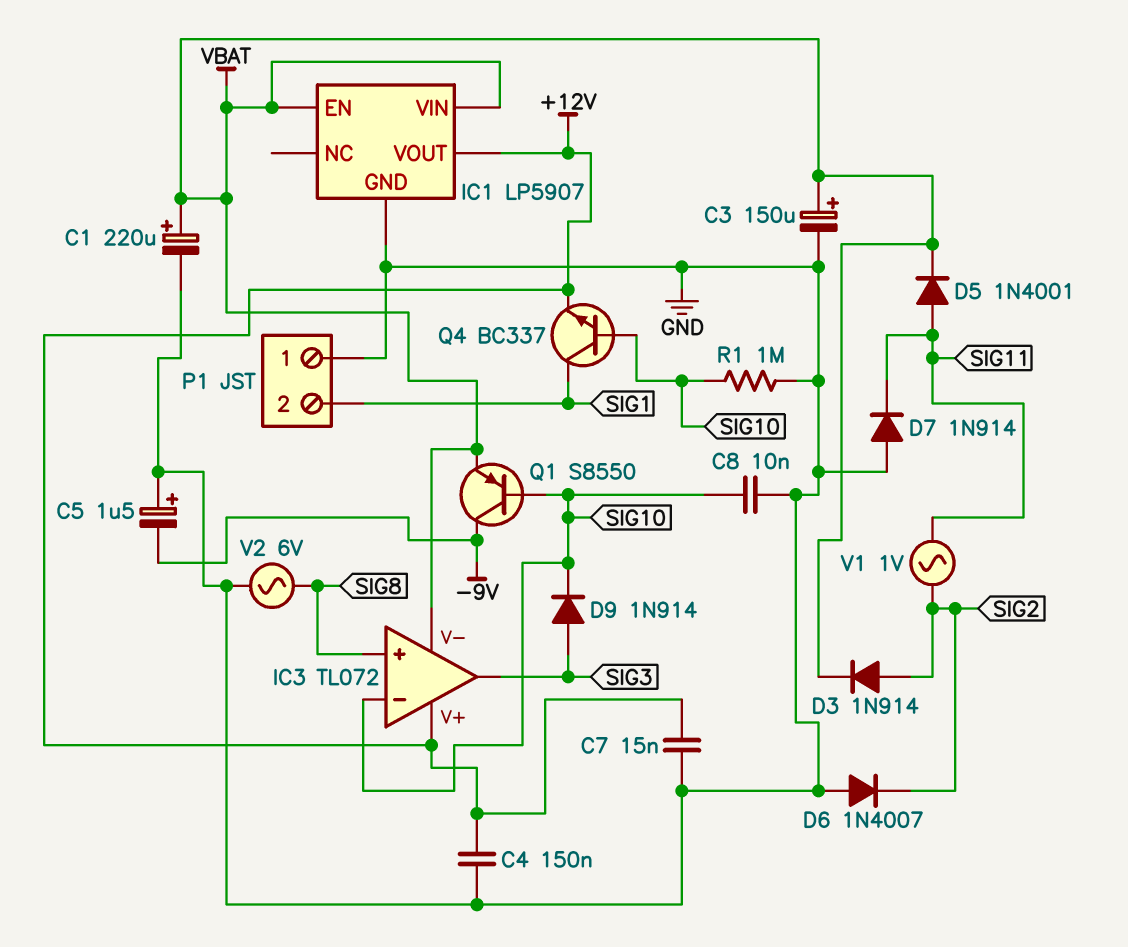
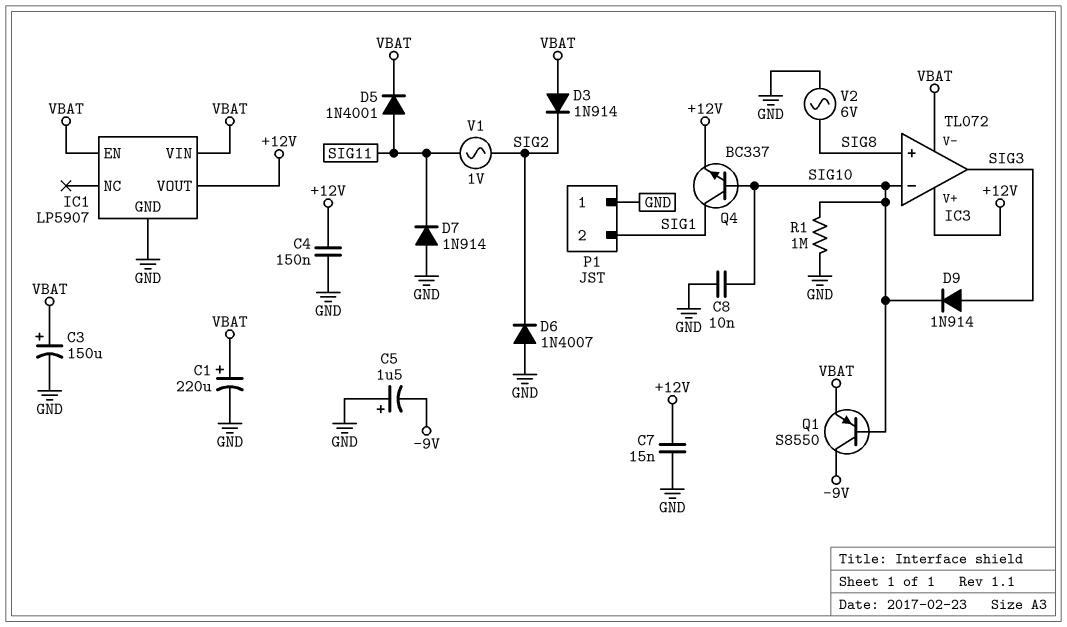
D3: diode 1N914 (A SIG2, K VBAT) -> diode 1N914 (A VBAT, K SIG2)

